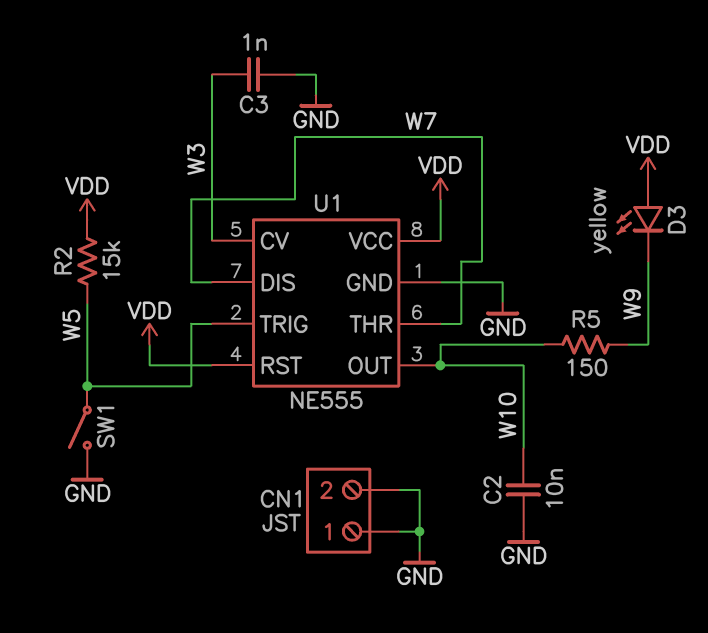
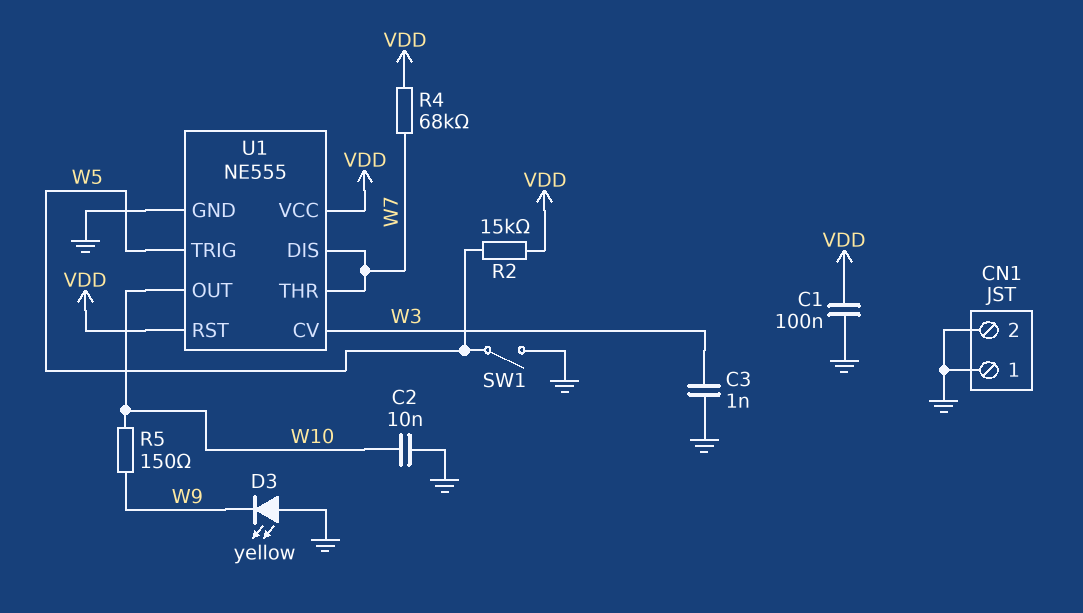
C1: none -> 100nF (GND, VDD)
D3: LED yellow (A VDD, K W9) -> LED yellow (A GND, K W9)
R4: none -> 68k (VDD, W7)

